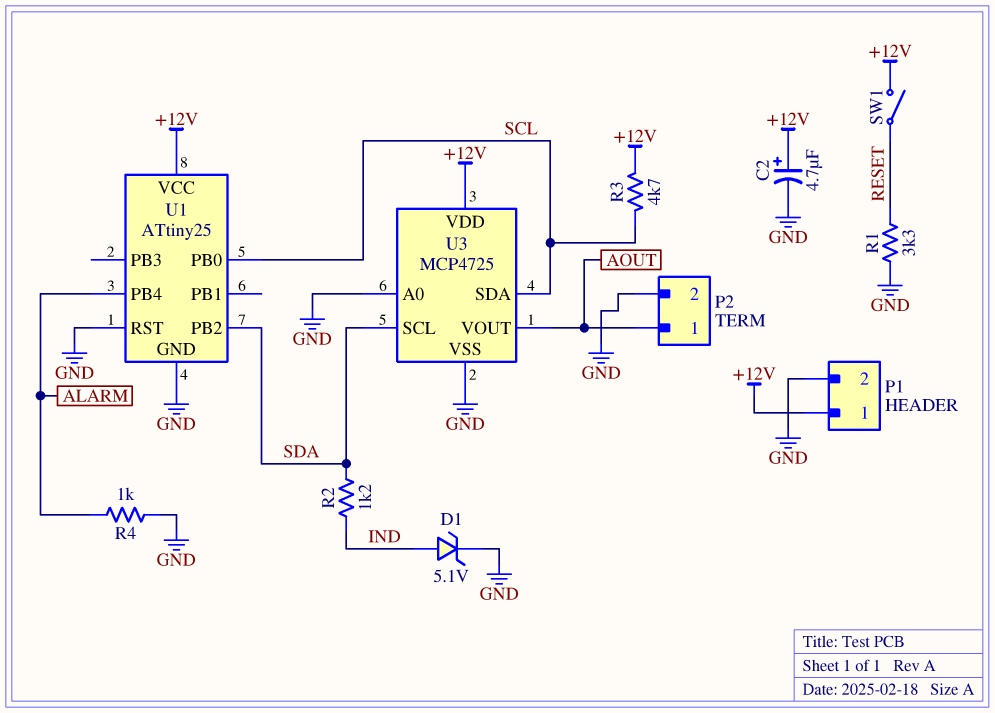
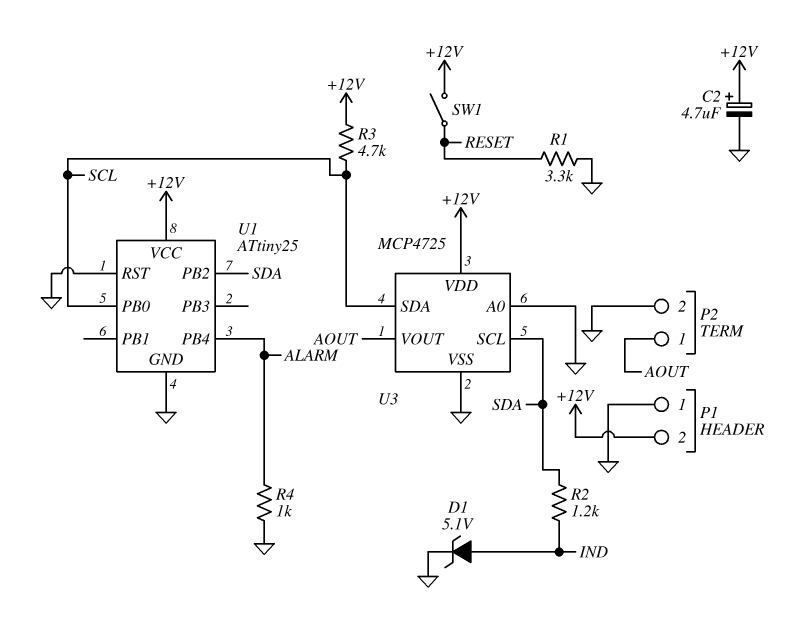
P1 pin 1: +12V -> GND
P1 pin 2: GND -> +12V

